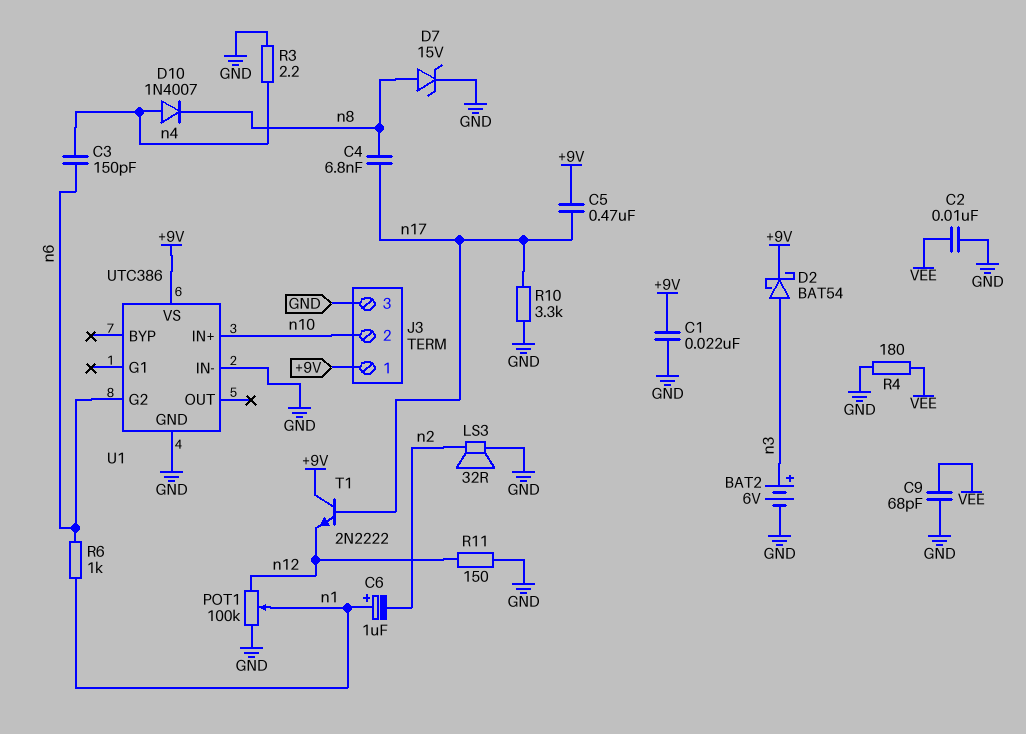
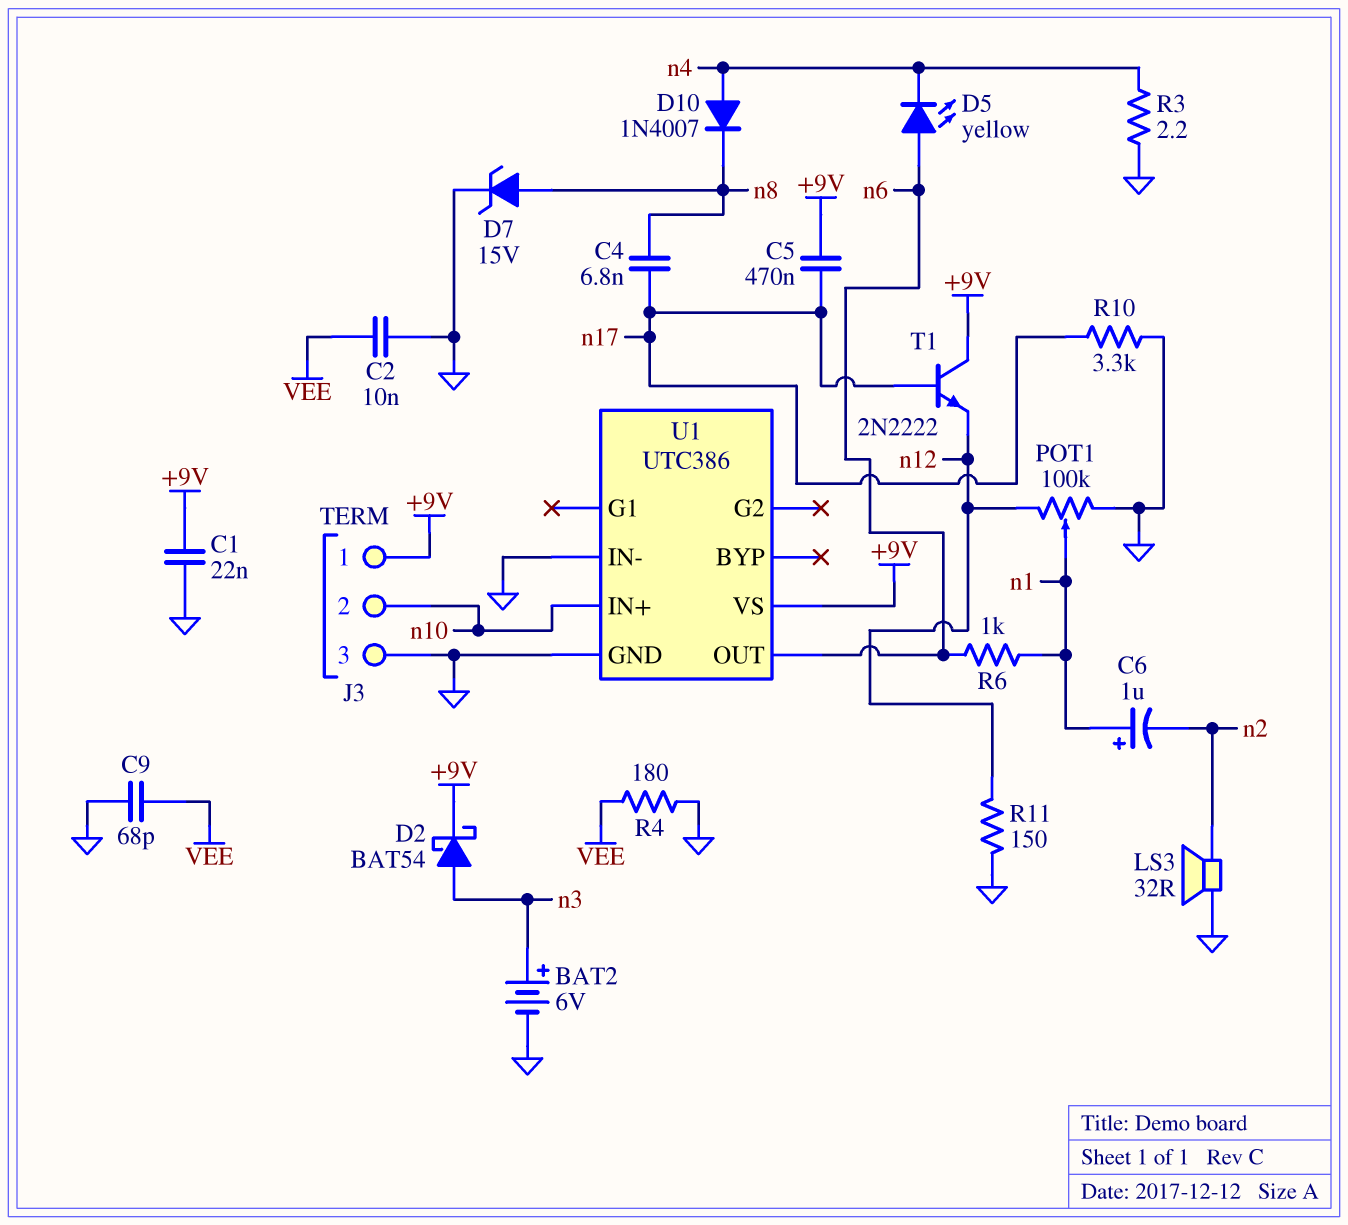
C3: 150pF (n4, n6) -> none
D5: none -> LED yellow (A n6, K n4)
U1 pin G2: n6 -> none
U1 pin OUT: none -> n6

